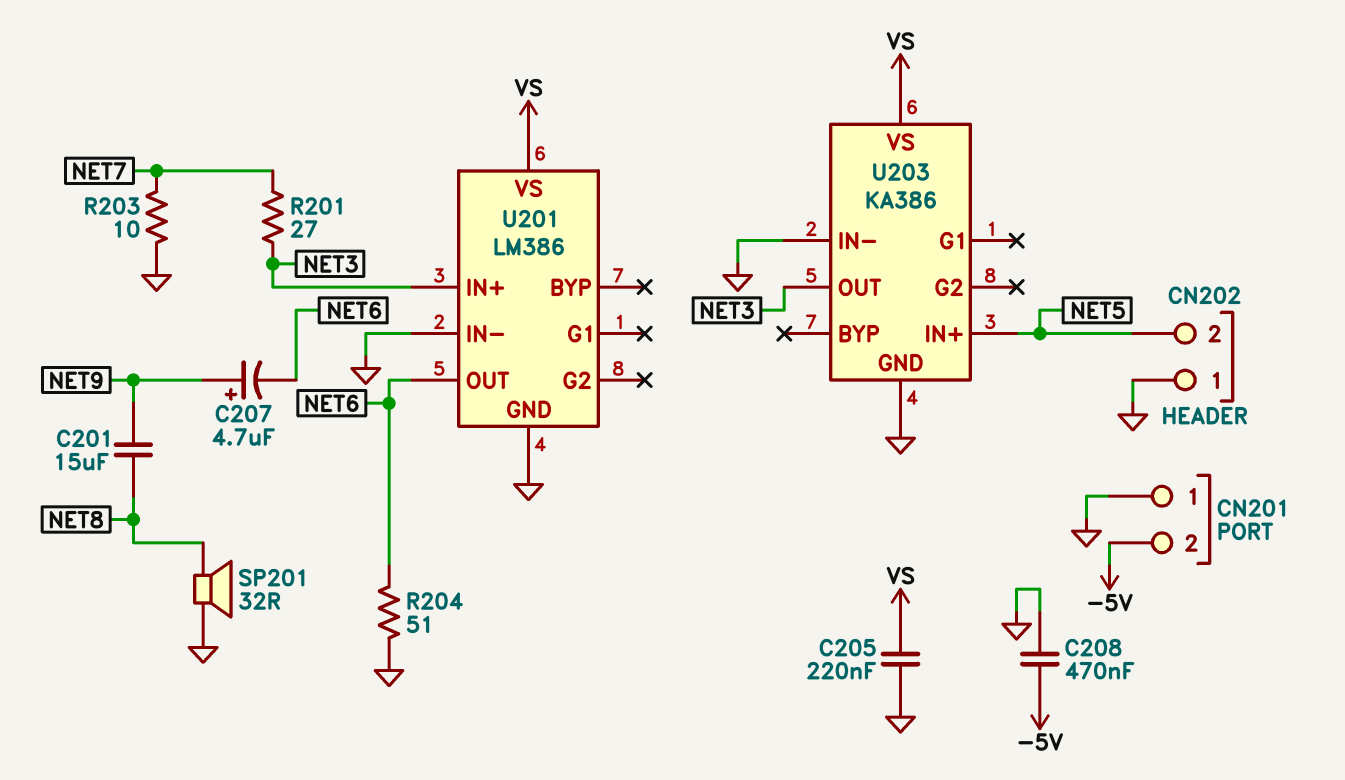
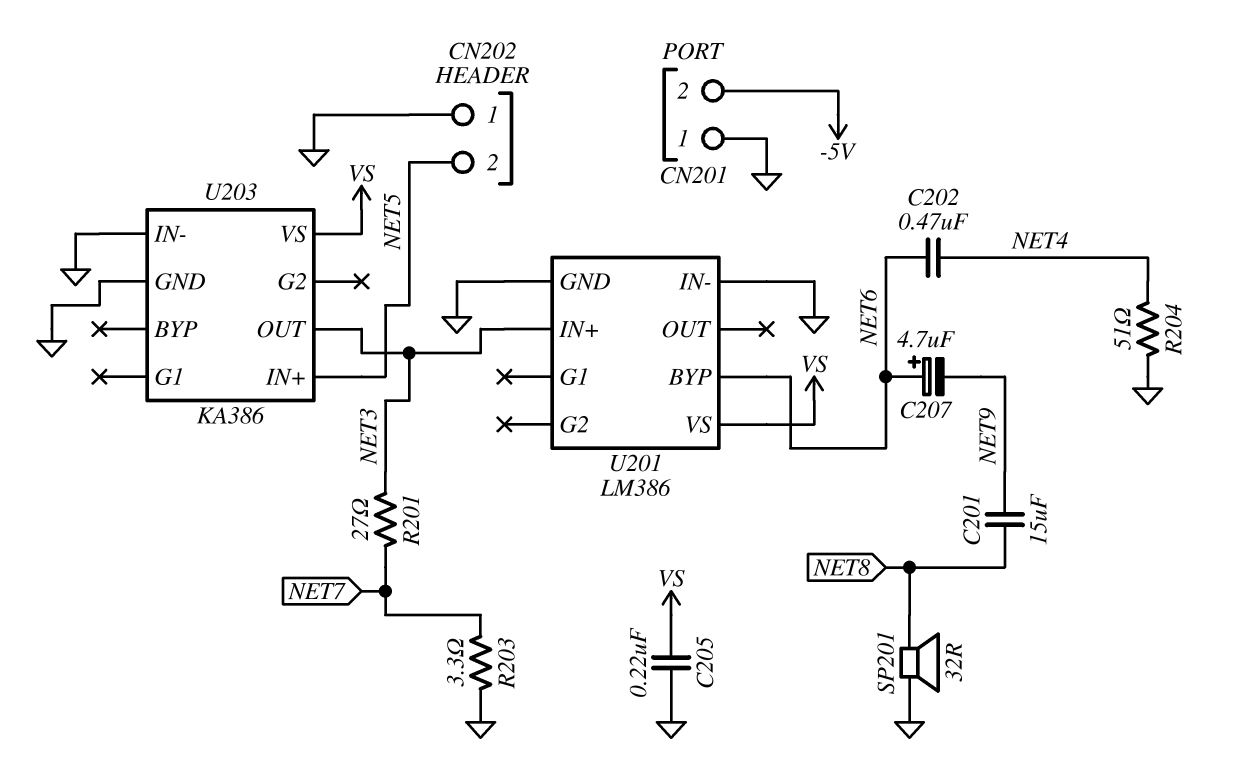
C202: none -> 470nF (NET4, NET6)
C207: 4.7uF (plus NET9, minus NET6) -> 4.7uF (plus NET6, minus NET9)
C208: 470nF (-5V, GND) -> none
R203: 10 (GND, NET7) -> 3.3 (GND, NET7)
R204: 51 (GND, NET6) -> 51 (GND, NET4)
U201 pin BYP: none -> NET6
U201 pin OUT: NET6 -> none

